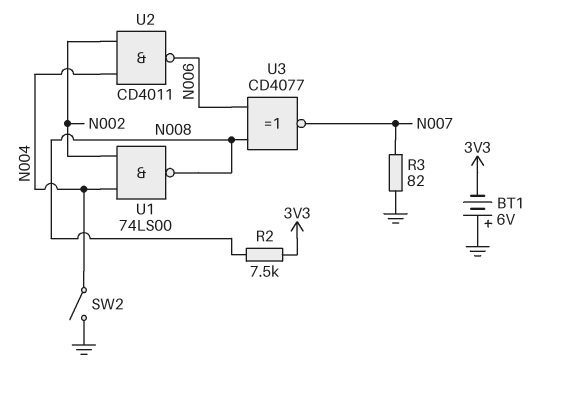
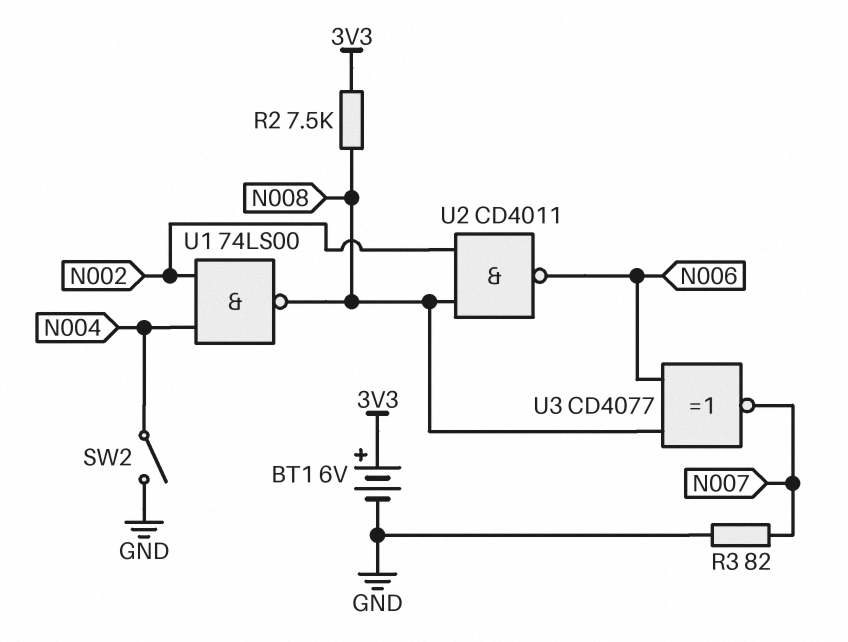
BT1: 6V (plus GND, minus 3V3) -> 6V (plus 3V3, minus GND)
U2: NAND CD4011 (in N002, in N004, out N006) -> NAND CD4011 (in N002, in N008, out N006)

